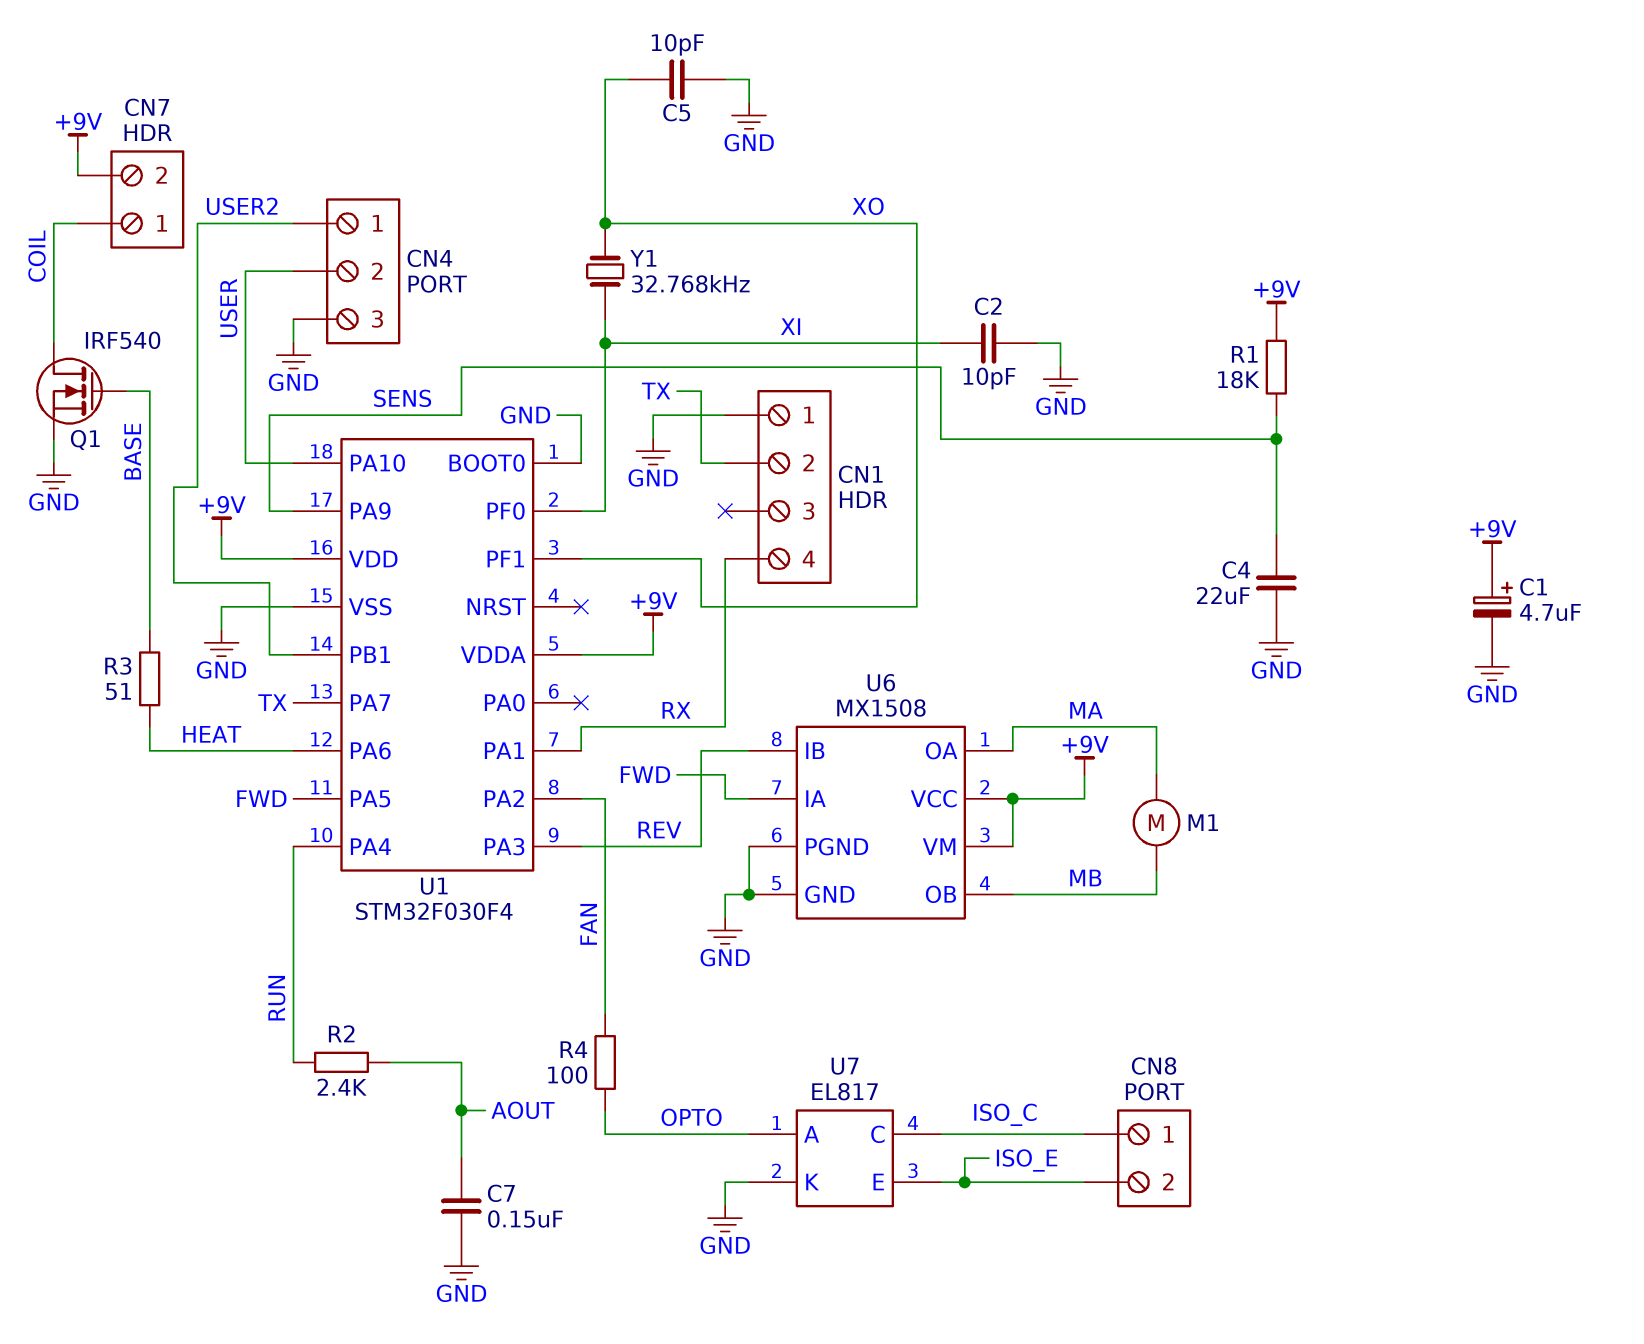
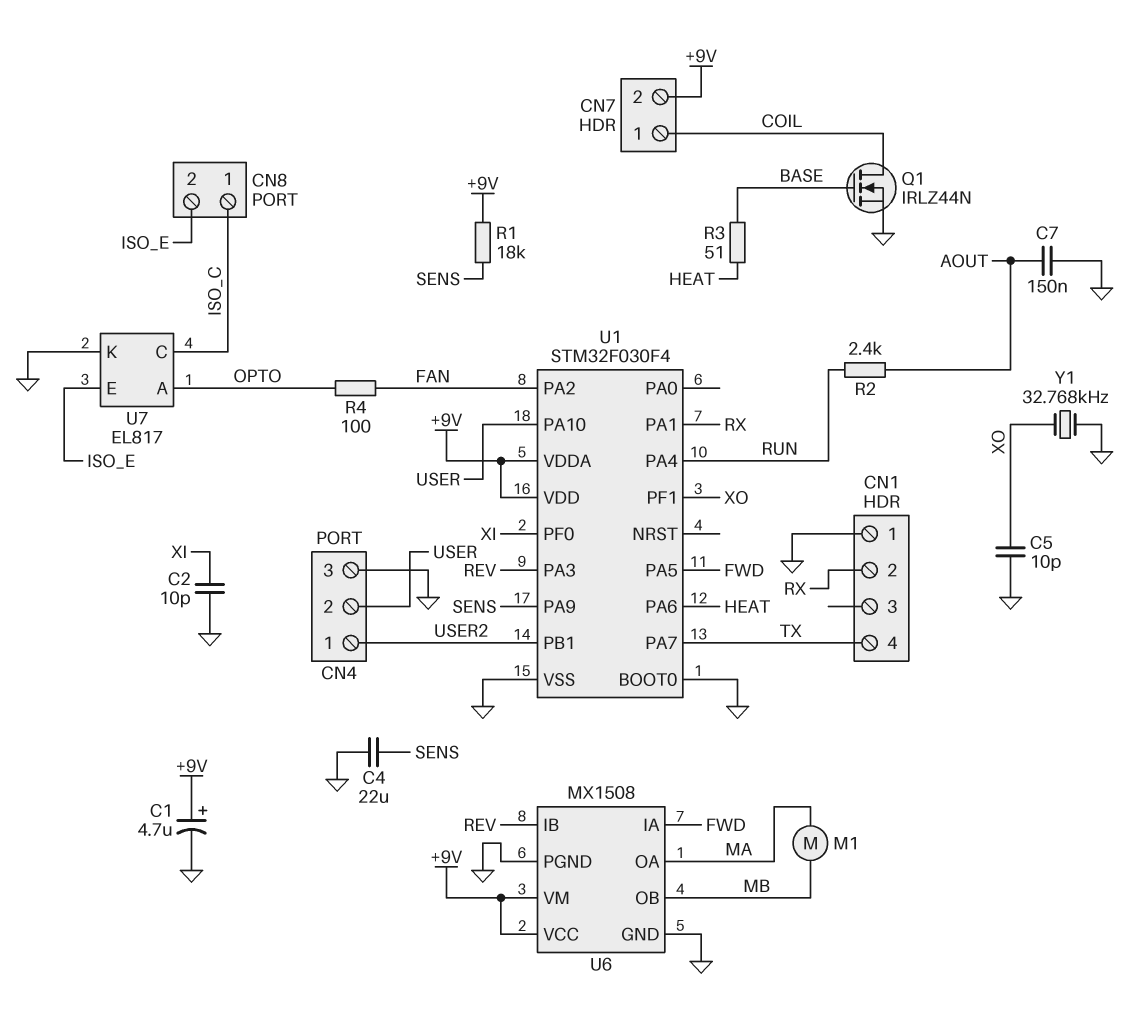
CN1 pin 2: TX -> RX
CN1 pin 4: RX -> TX
Q1: NMOS IRF540 (G BASE, D COIL, S GND) -> NMOS IRLZ44N (G BASE, D COIL, S GND)
Y1: 32.768kHz (XI, XO) -> 32.768kHz (GND, XO)

